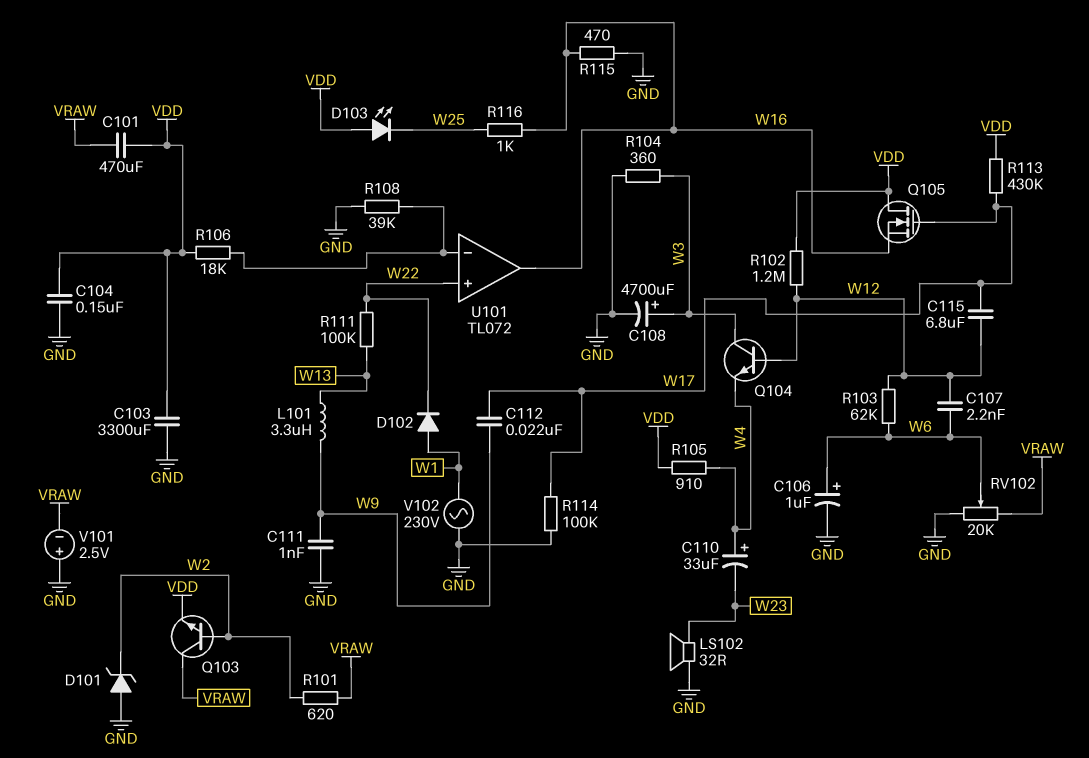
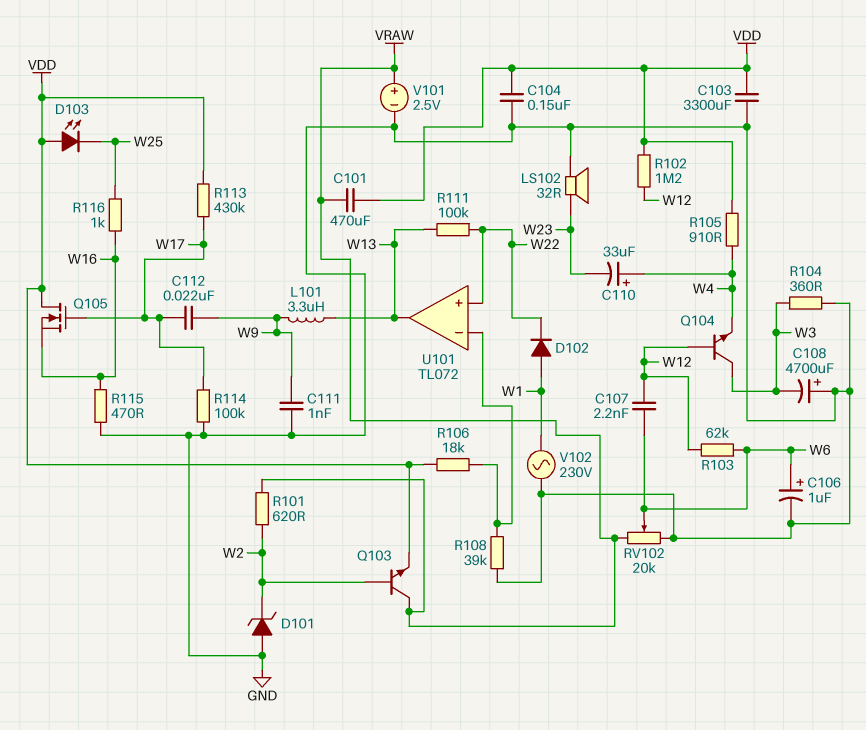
C108: 4700uF (plus W3, minus GND) -> 4700uF (plus GND, minus W3)
C115: 6.8uF (W12, W17) -> none
U101 pin out: W16 -> W13
V101: 2.5V (plus GND, minus VRAW) -> 2.5V (plus VRAW, minus GND)

